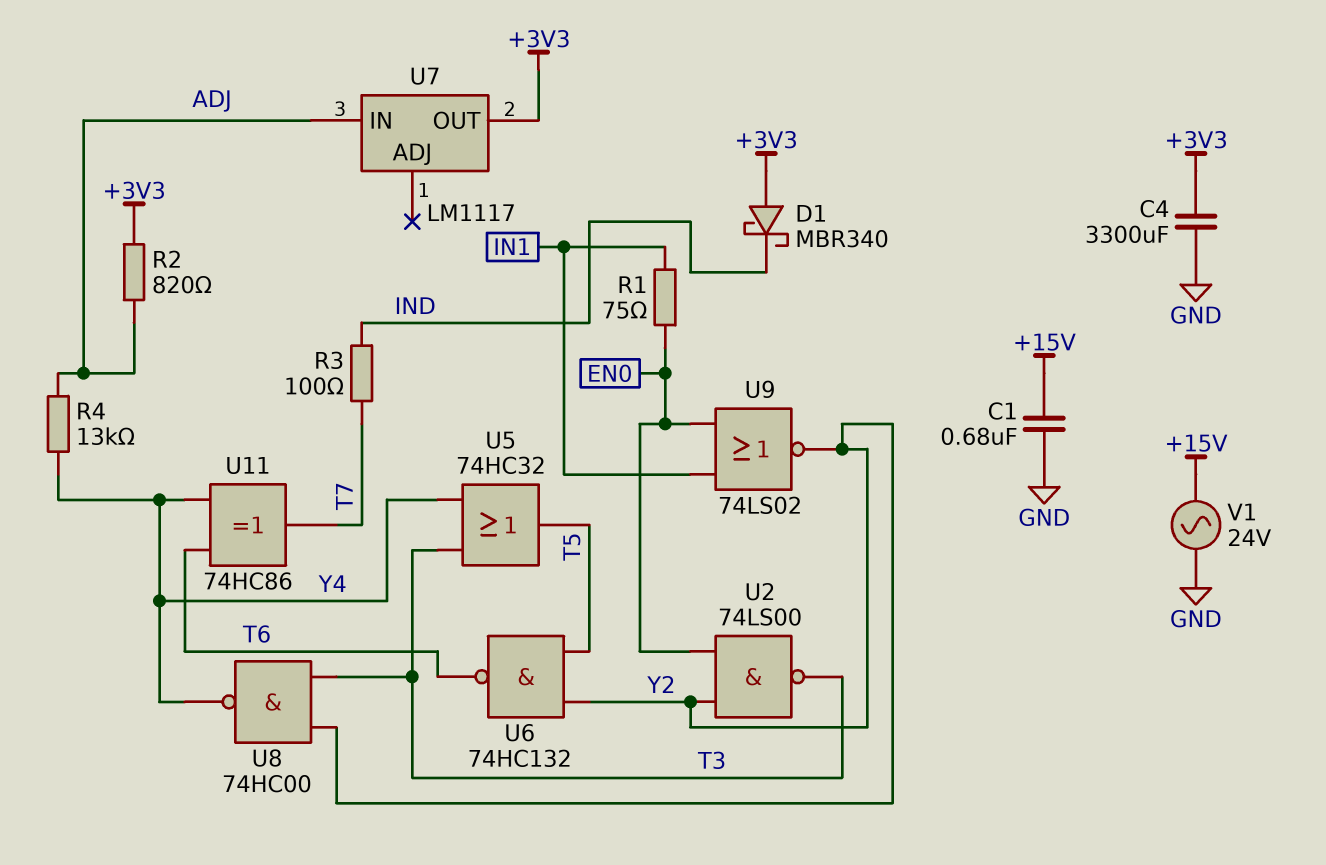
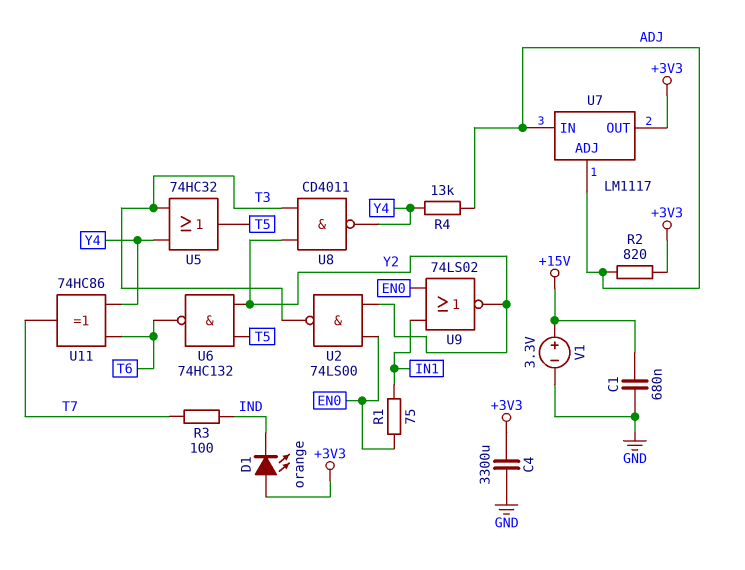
D1: schottky MBR340 (A +3V3, K IND) -> LED orange (A +3V3, K IND)
U7 pin ADJ: none -> ADJ
U8: NAND 74HC00 (in T3, in Y2, out Y4) -> NAND CD4011 (in T3, in Y2, out Y4)
V1: AC 24V (+15V, GND) -> 3.3V (plus +15V, minus GND)

